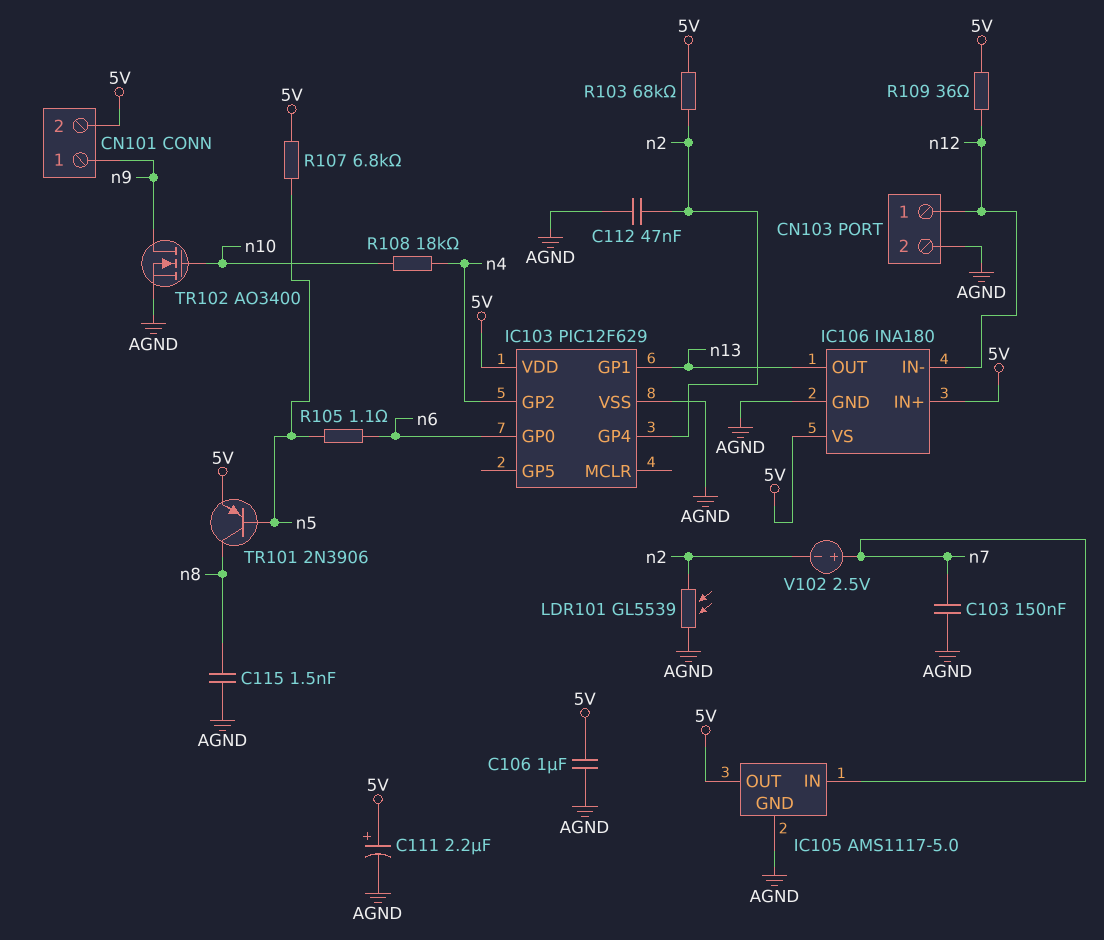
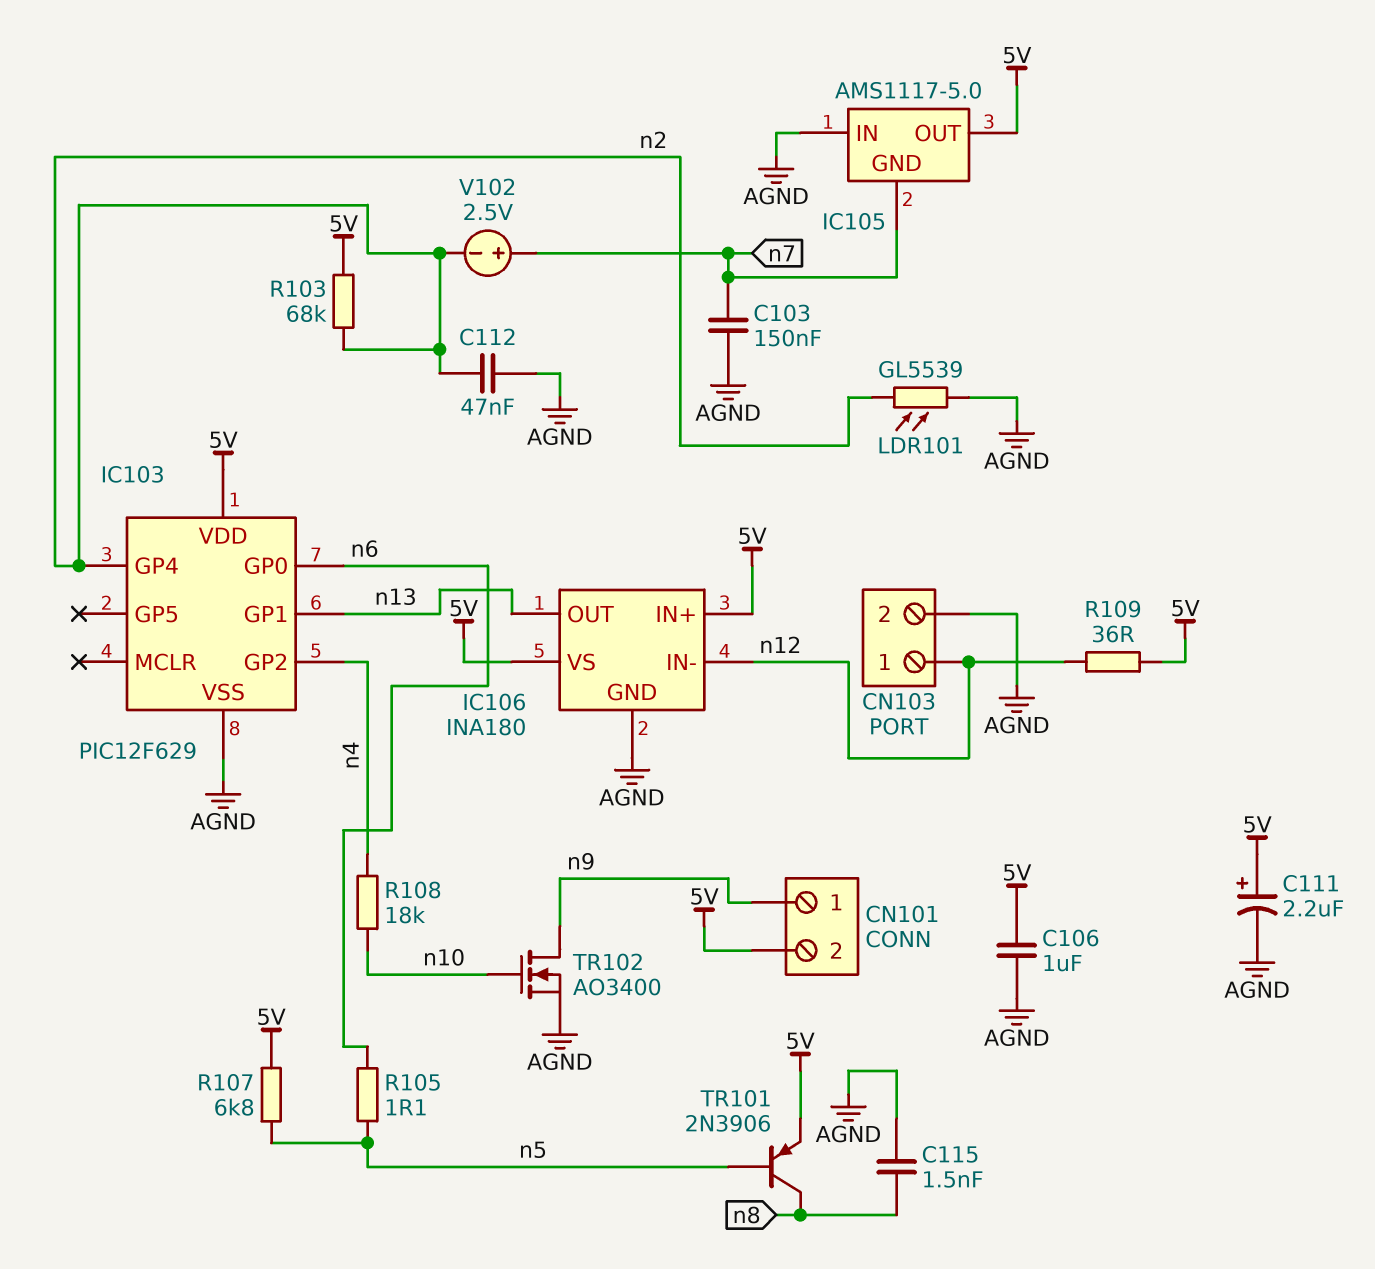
IC105 pin GND: AGND -> n7
IC105 pin IN: n7 -> AGND

